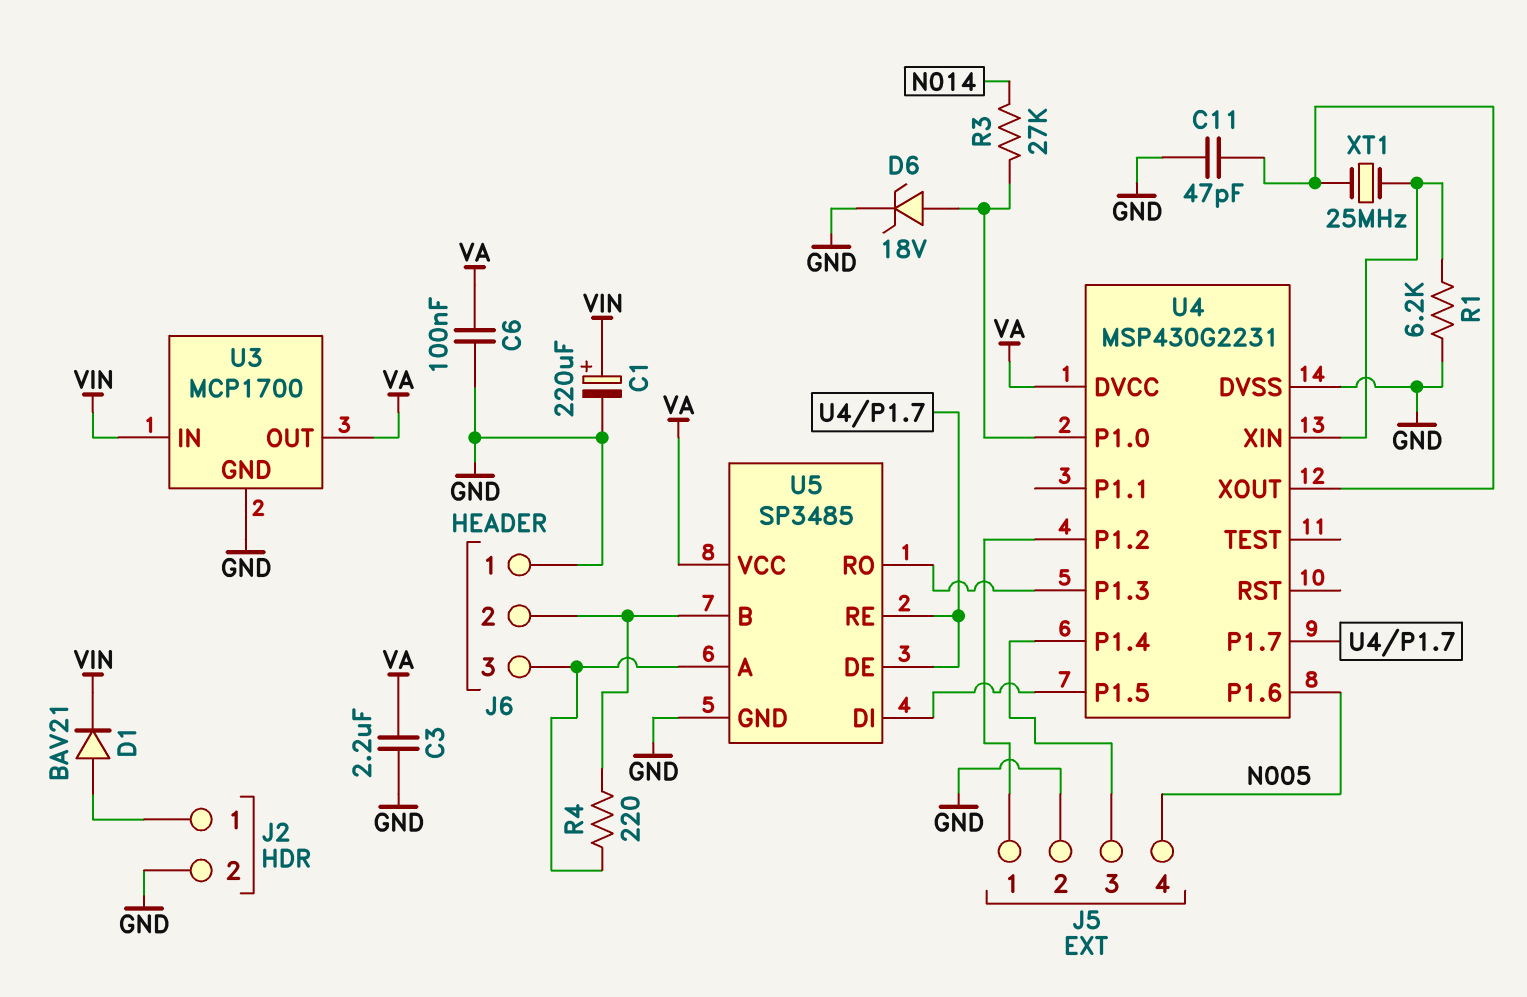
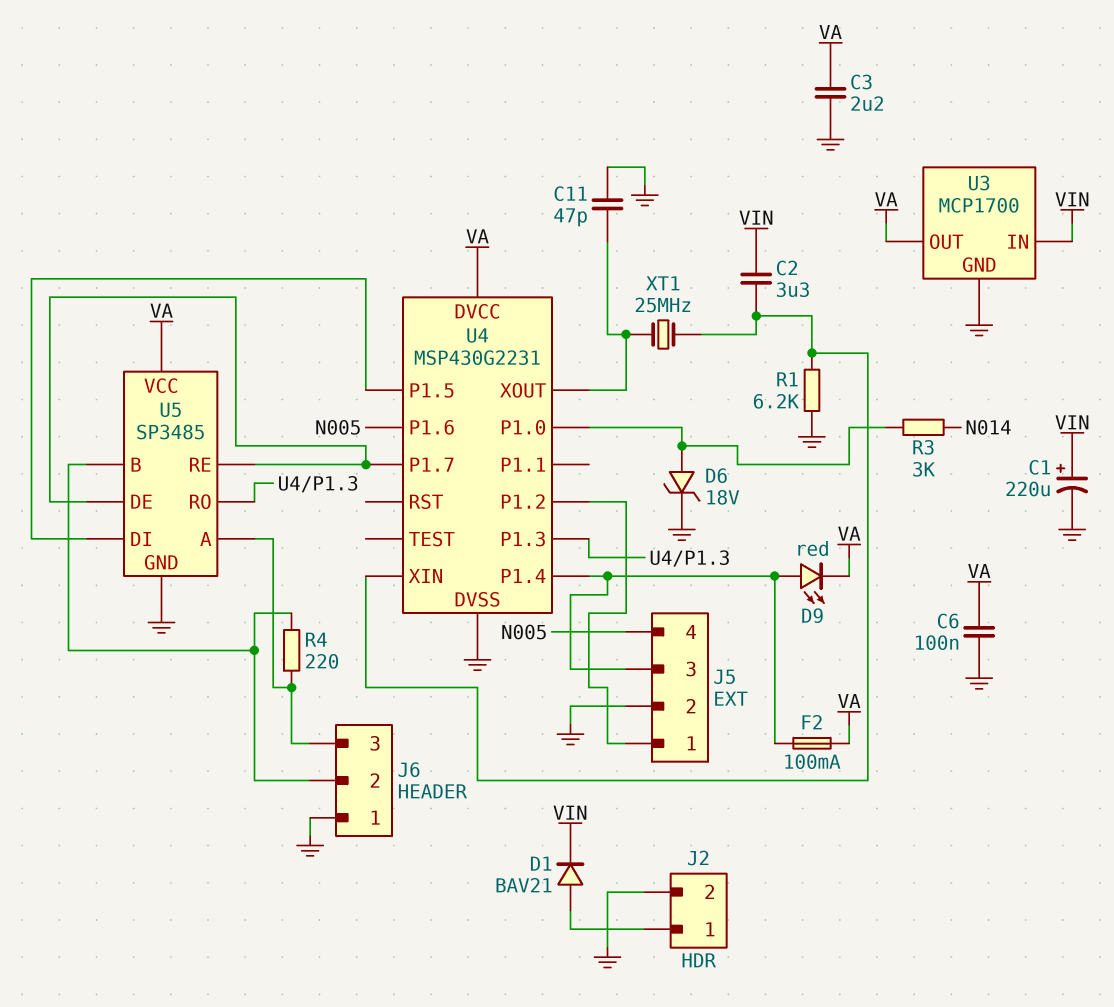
C2: none -> 3.3uF (U4/XIN, VIN)
D9: none -> LED red (A J5/3, K VA)
F2: none -> 100mA (J5/3, VA)
R3: 27k (N014, U4/P1.0) -> 3k (N014, U4/P1.0)

